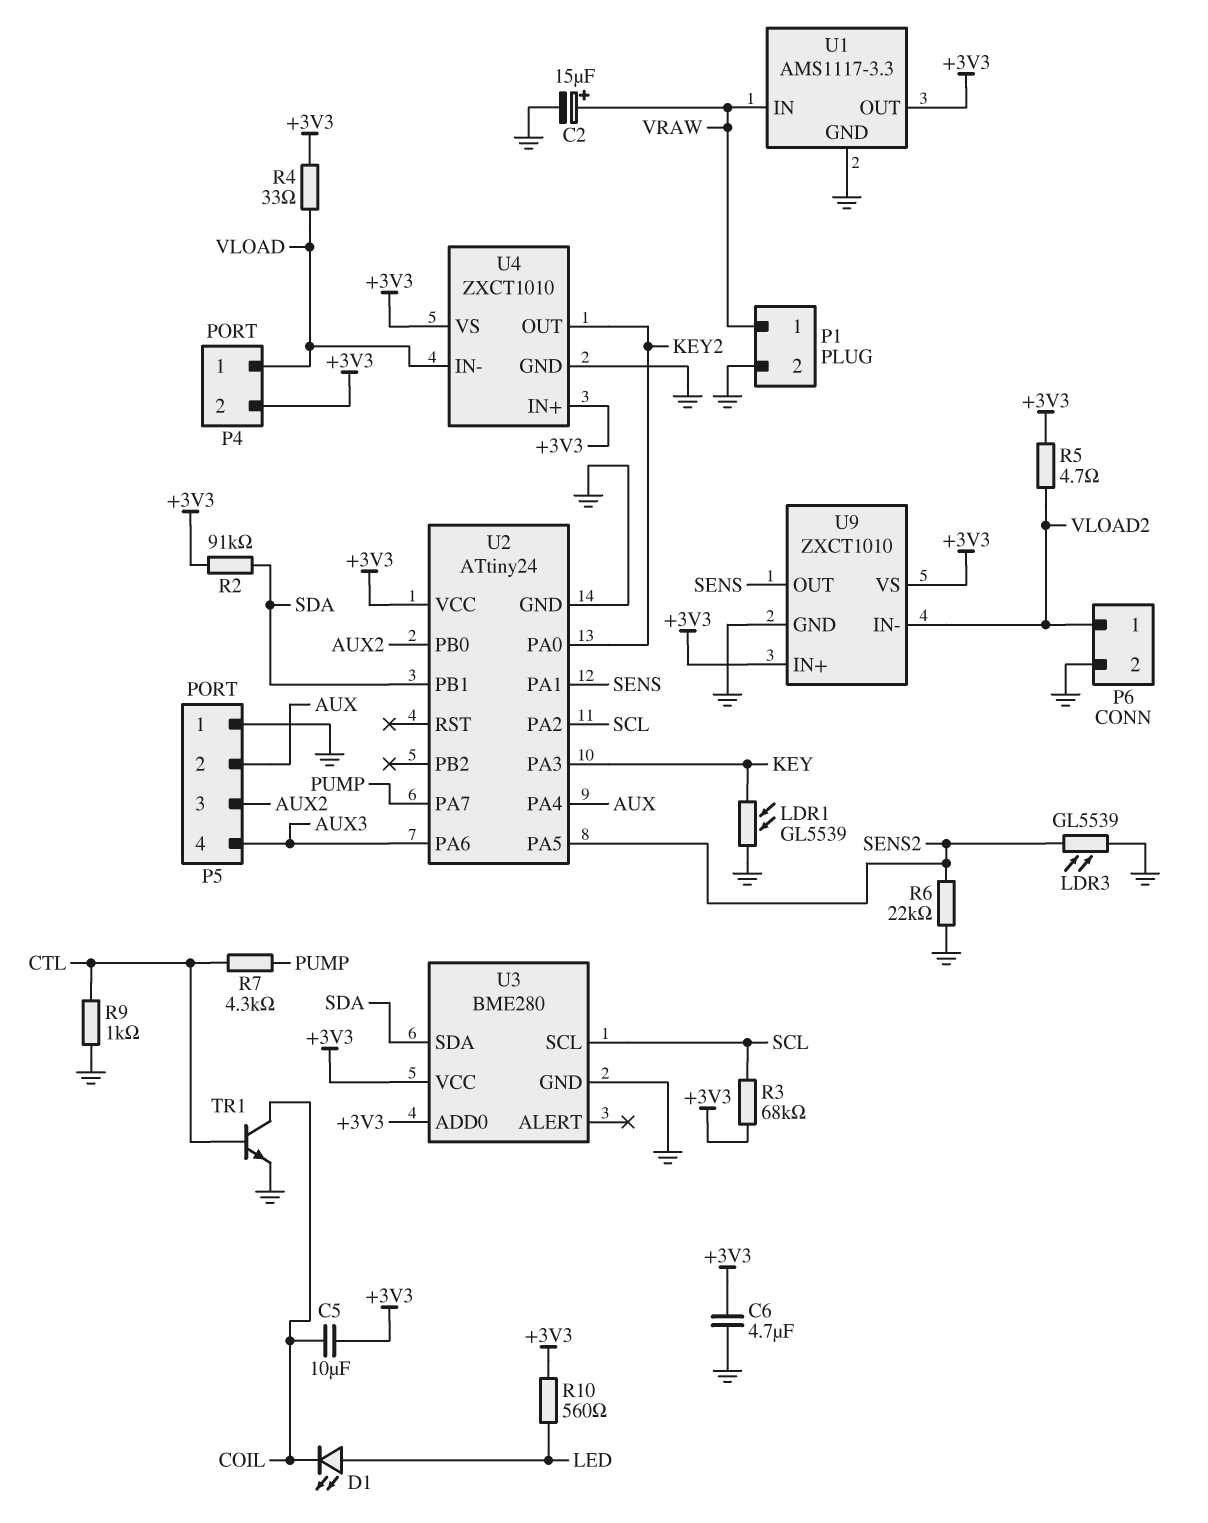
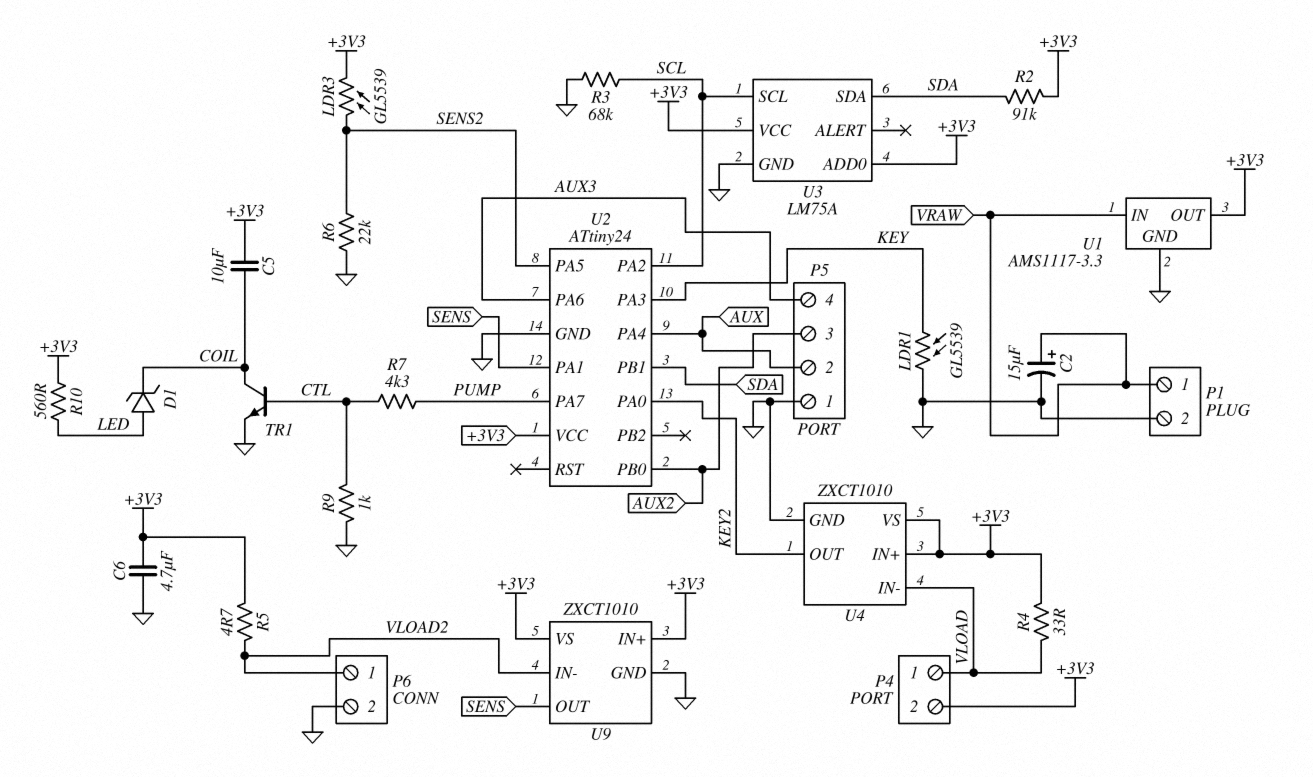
D1: LED (A LED, K COIL) -> zener (A LED, K COIL)
LDR3: GL5539 (GND, SENS2) -> GL5539 (+3V3, SENS2)
R3: 68k (+3V3, SCL) -> 68k (GND, SCL)
U3: BME280 -> LM75A

